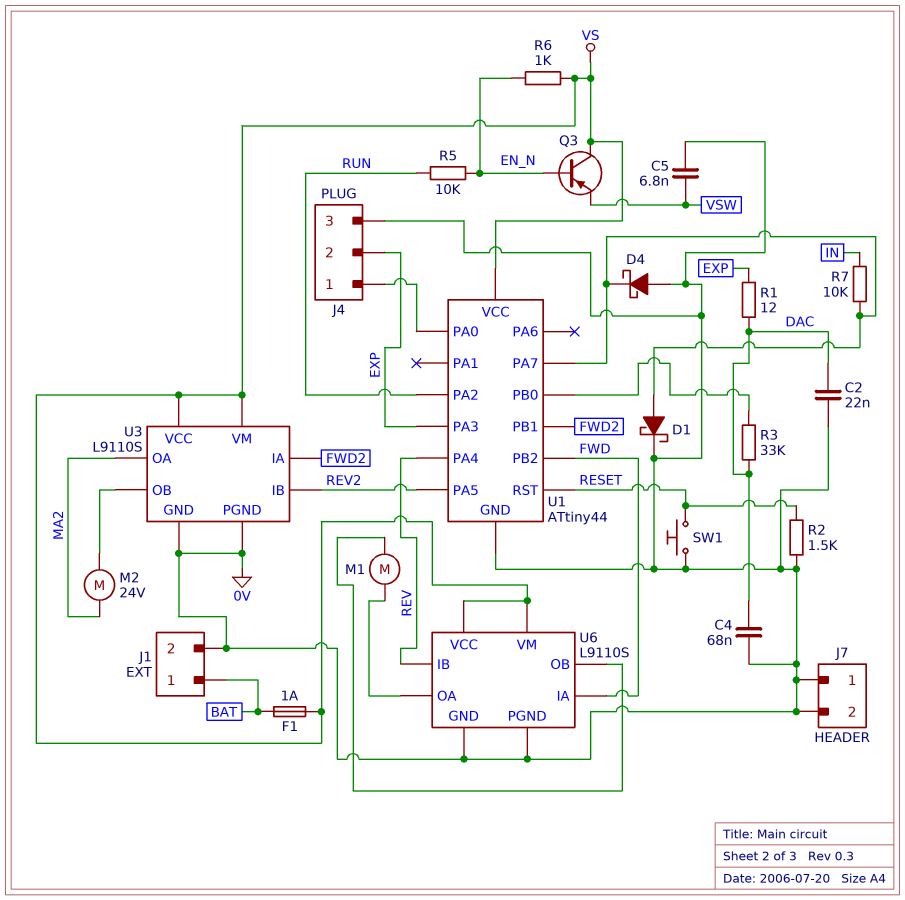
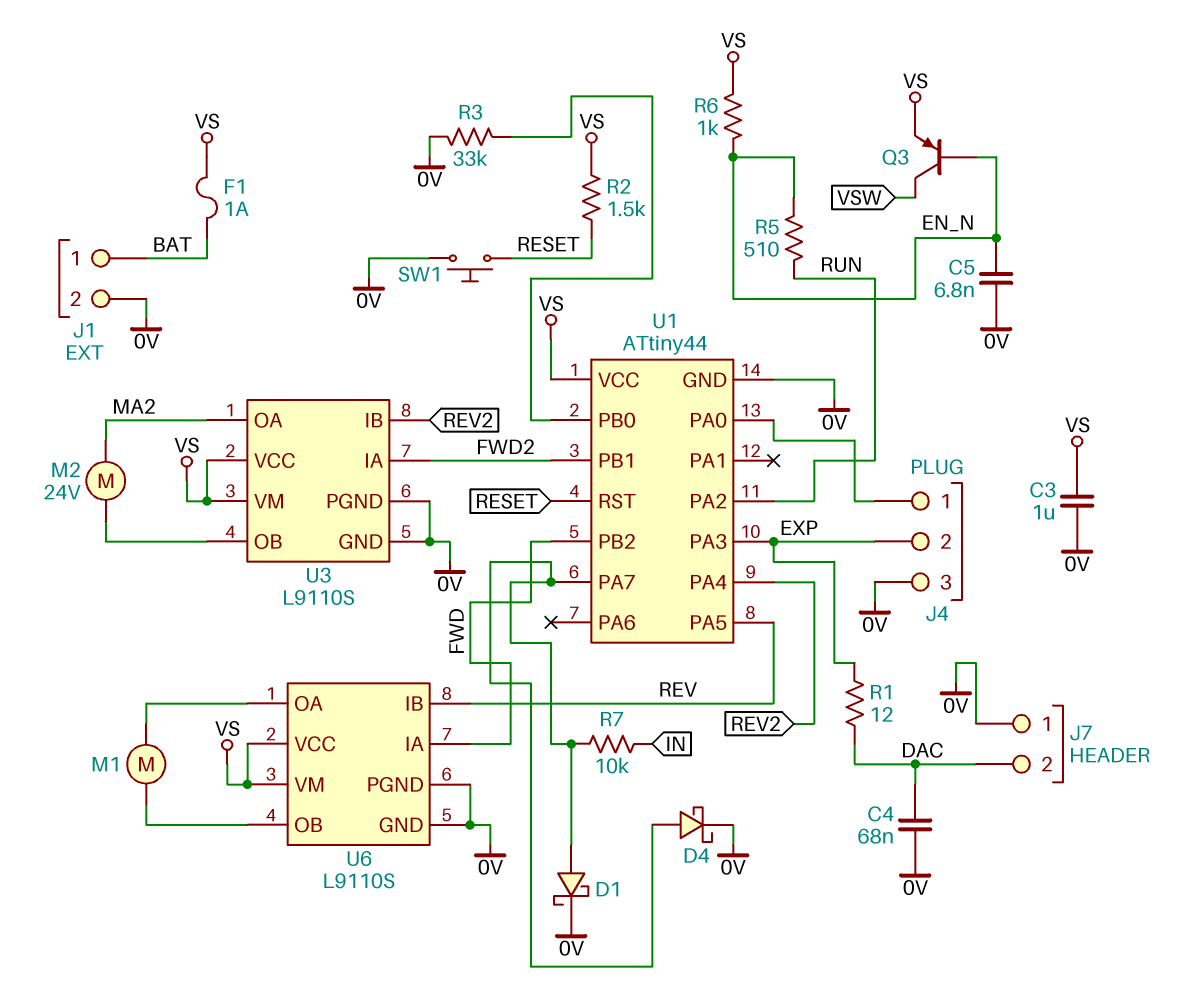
C2: 22nF (0V, DAC) -> none
C3: none -> 1uF (0V, VS)
C5: 6.8nF (0V, VSW) -> 6.8nF (0V, EN_N)
D4: schottky (A 0V, K U1/PA7) -> schottky (A U1/PA7, K 0V)
J7 pin 2: 0V -> DAC
Q3: PNP (B EN_N, C VS, E VSW) -> PNP (B EN_N, C VSW, E VS)
R2: 1.5k (0V, RESET) -> 1.5k (RESET, VS)
R3: 33k (DAC, U1/PB0) -> 33k (0V, U1/PB0)
R5: 10k (EN_N, RUN) -> 510 (EN_N, RUN)
U1 pin PA4: REV -> REV2
U1 pin PA5: REV2 -> REV

